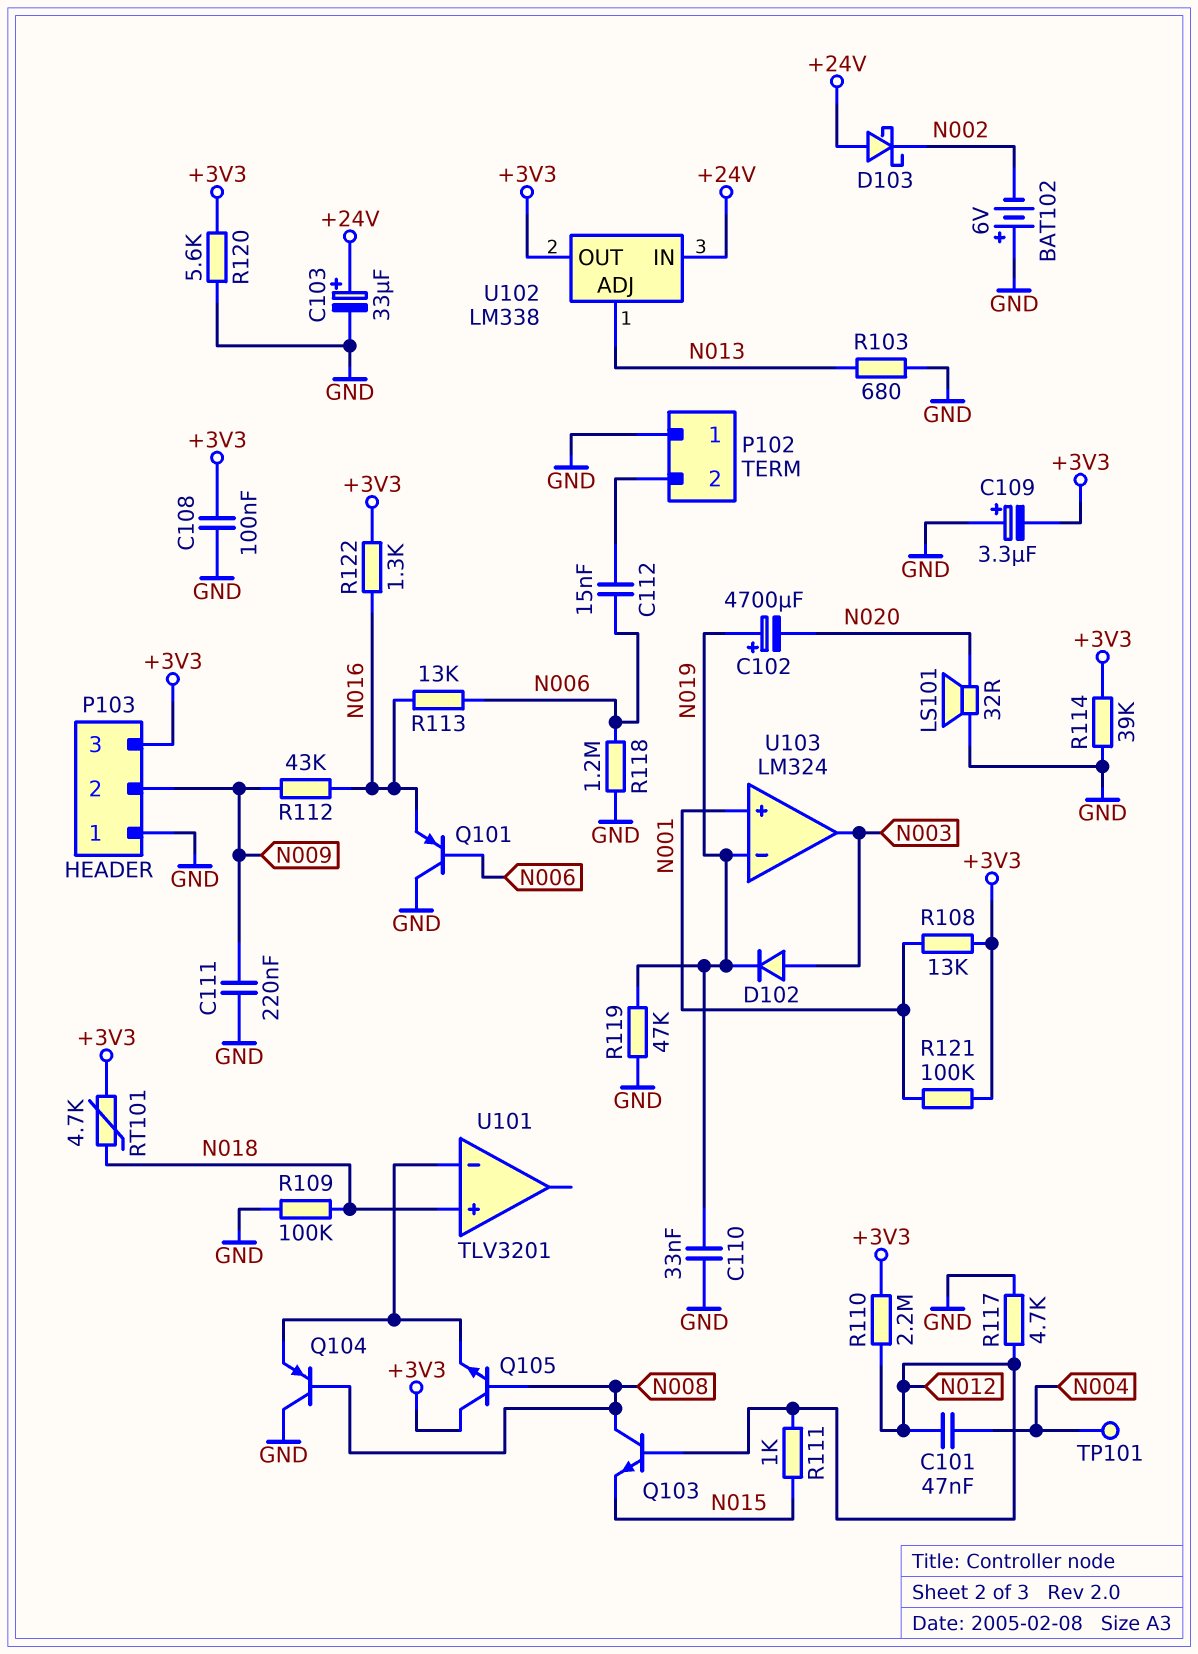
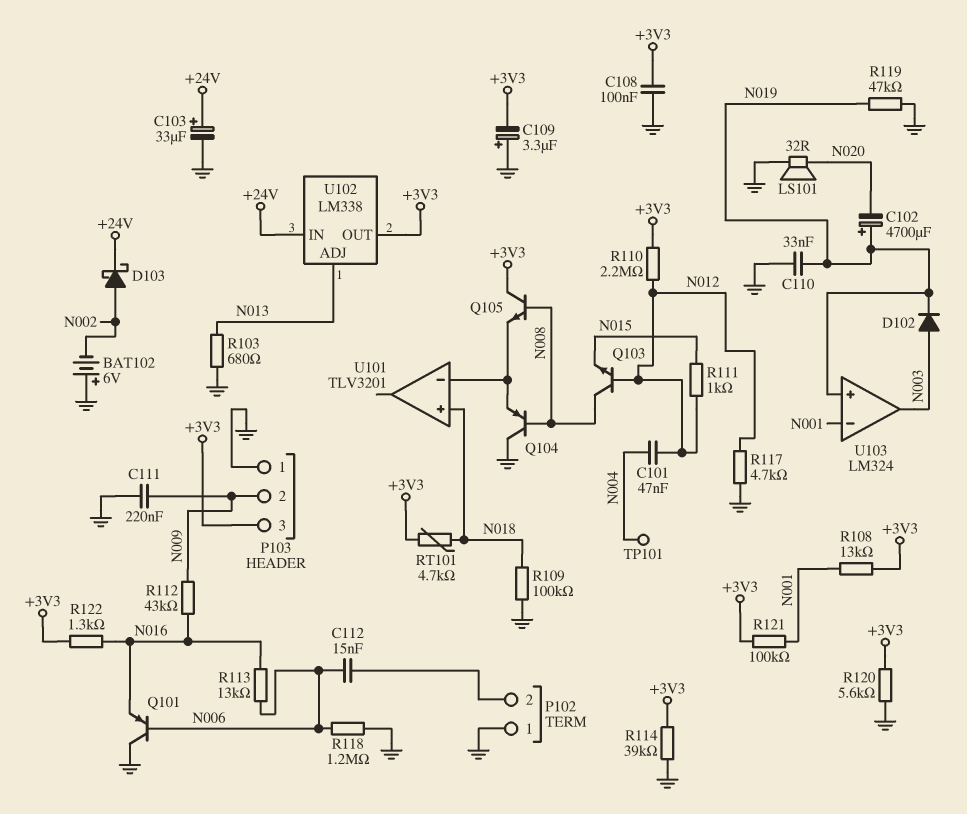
D103: schottky (A +24V, K N002) -> schottky (A N002, K +24V)
U103 pin in+: N001 -> N019
U103 pin in-: N019 -> N001

